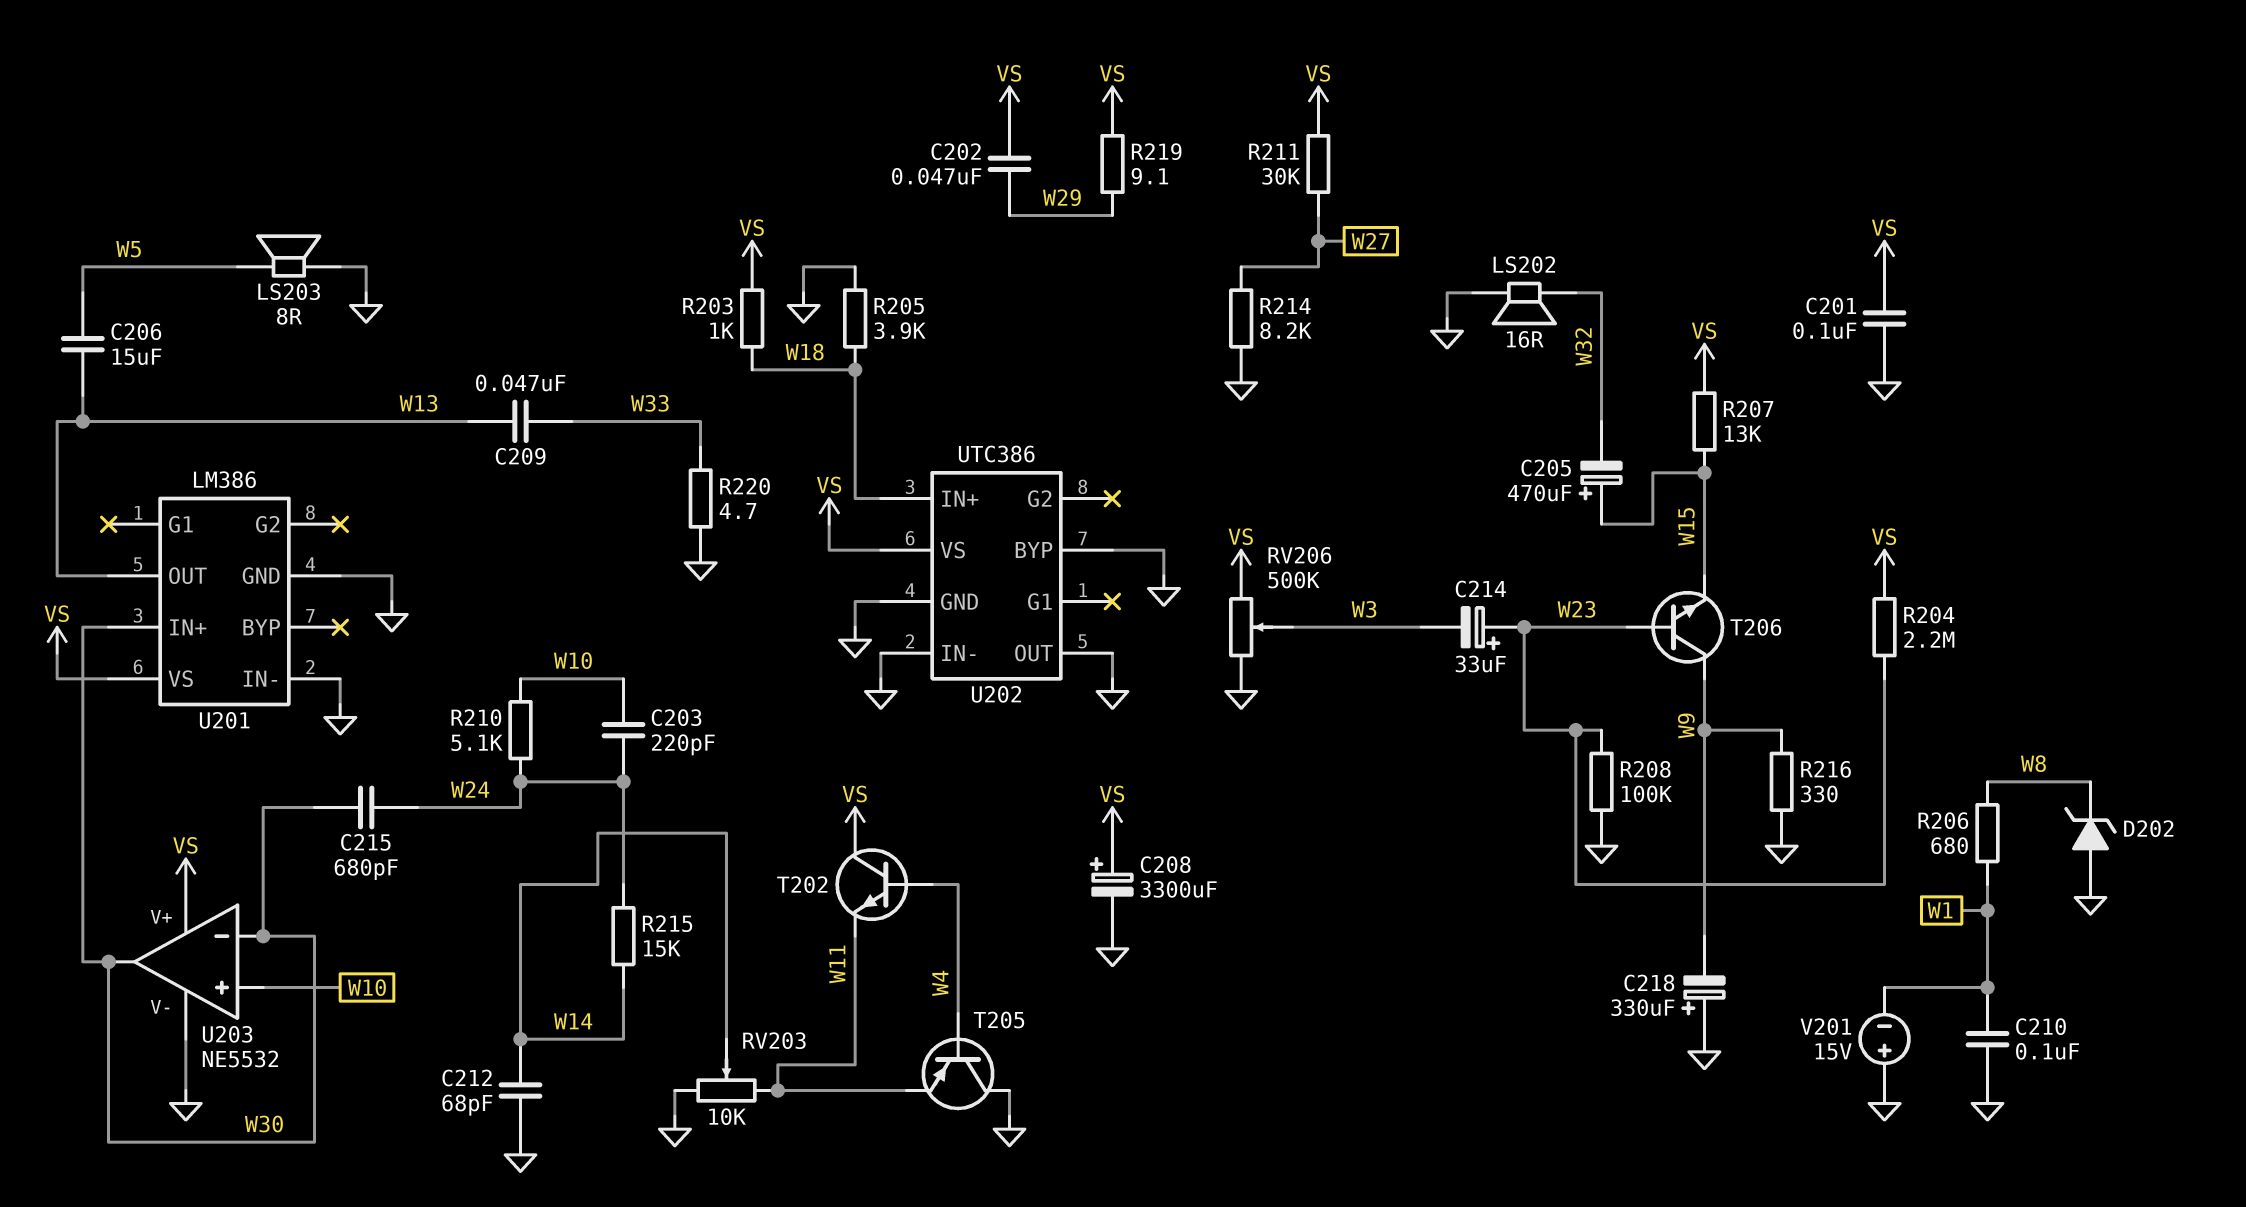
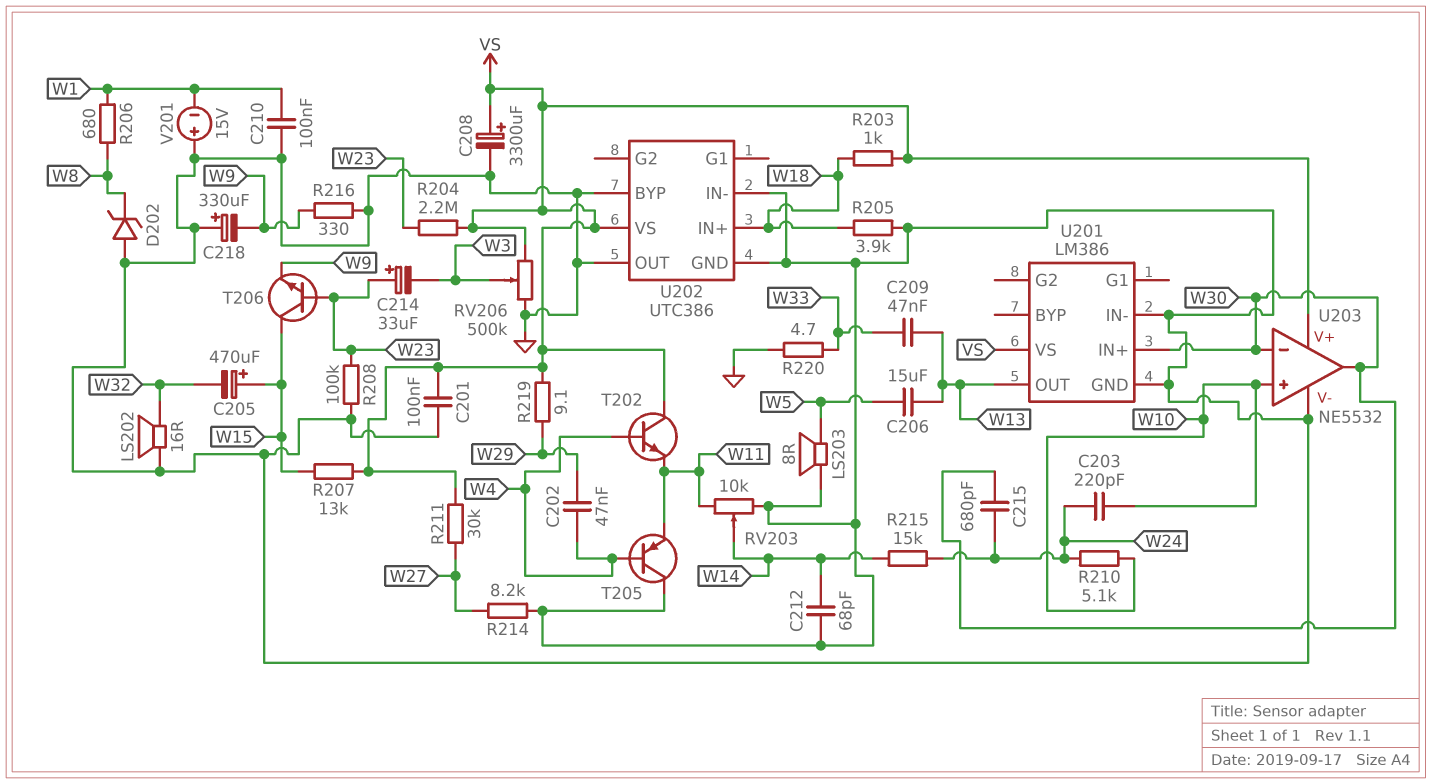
C202: 47nF (VS, W29) -> 47nF (W4, W29)
T206: NPN (B W23, C W9, E W15) -> NPN (B W23, C W15, E W9)

